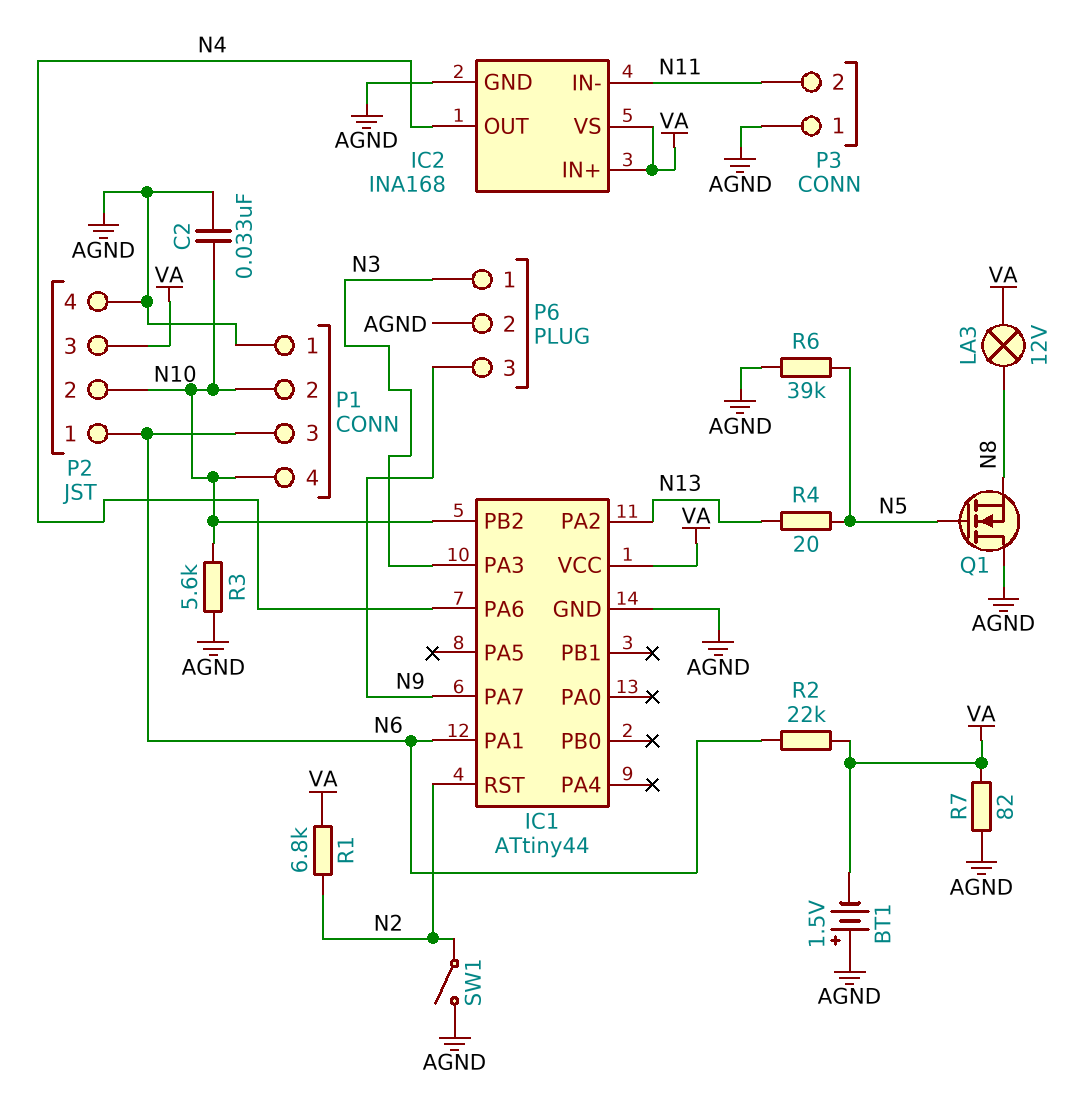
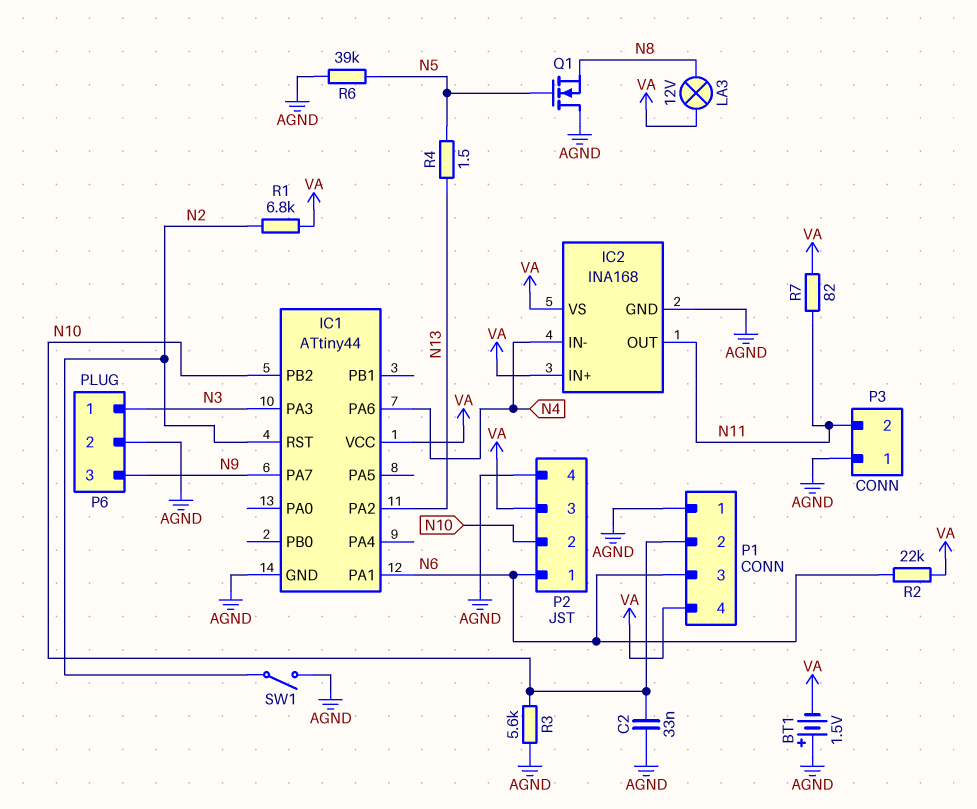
IC2 pin IN-: N11 -> N4
IC2 pin OUT: N4 -> N11
P1 pin 4: N10 -> VA
R4: 20 (N5, N13) -> 1.5 (N5, N13)
R7: 82 (AGND, VA) -> 82 (N11, VA)

